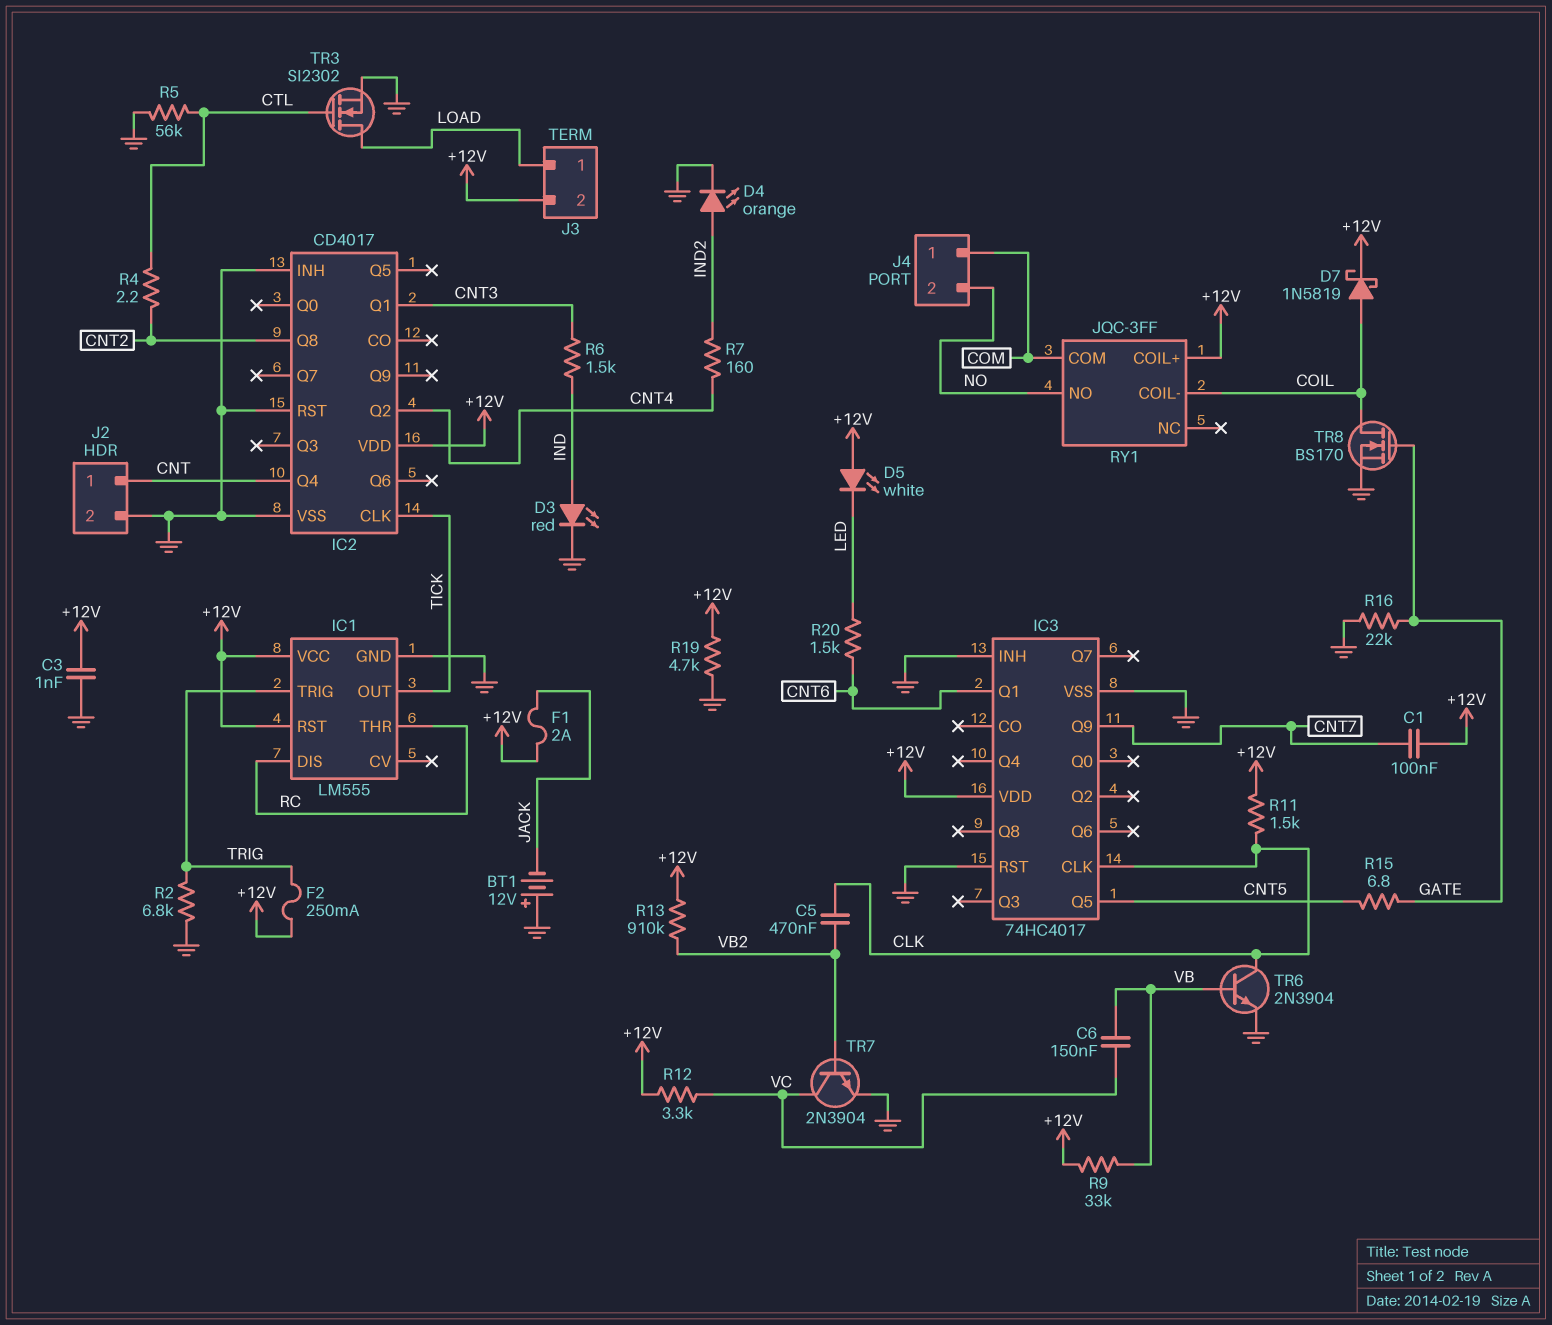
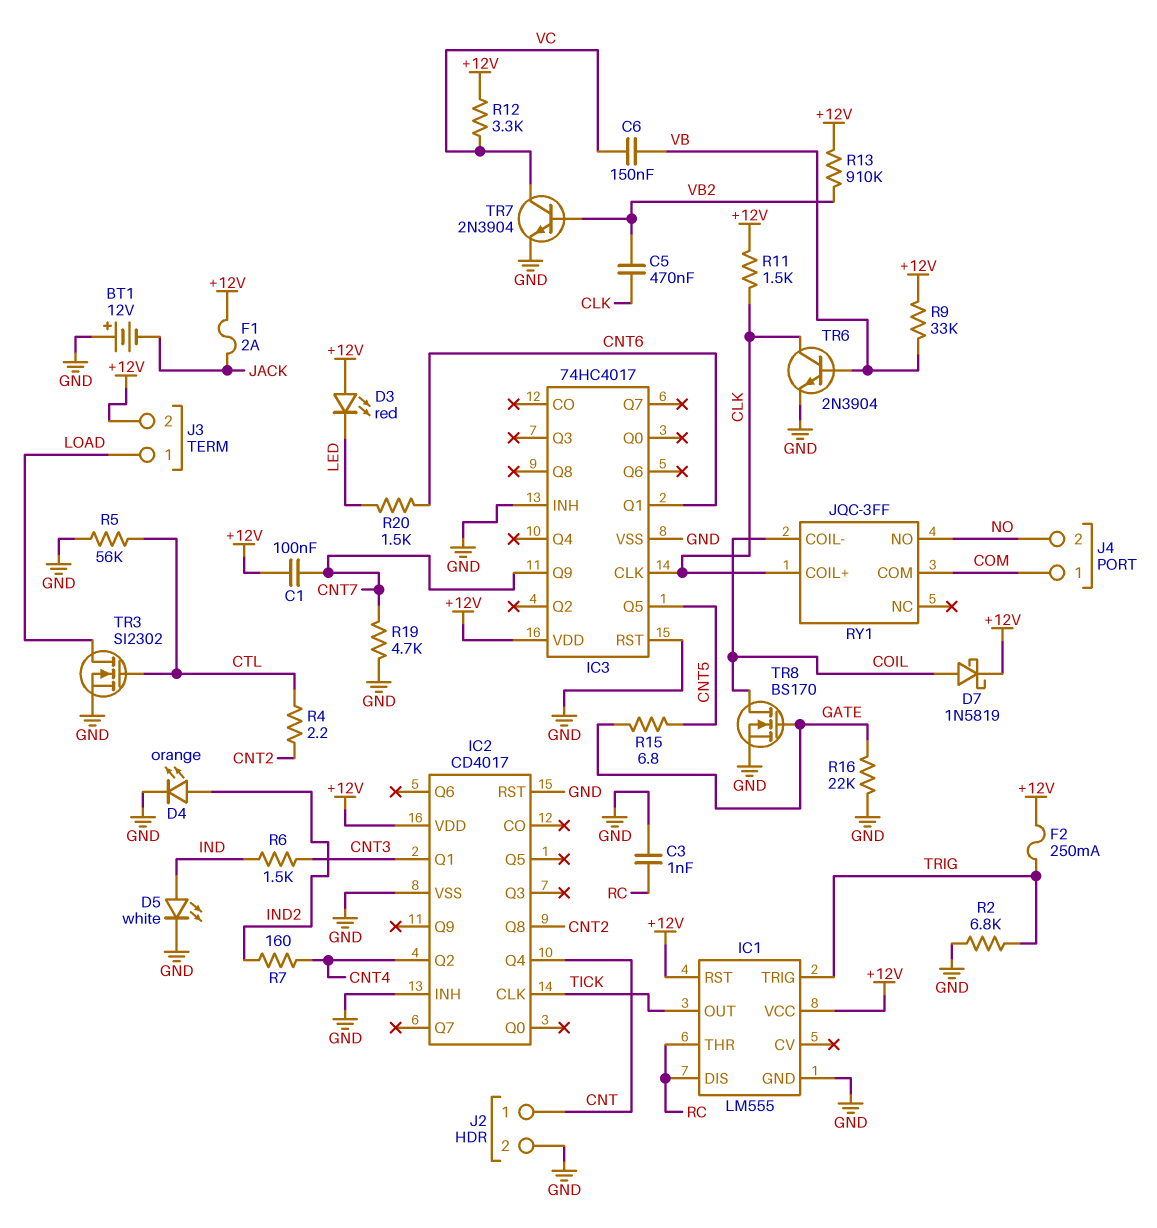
C3: 1nF (+12V, GND) -> 1nF (GND, RC)
D3: LED red (A IND, K GND) -> LED red (A +12V, K LED)
D5: LED white (A +12V, K LED) -> LED white (A IND, K GND)
R19: 4.7k (+12V, GND) -> 4.7k (CNT7, GND)
RY1 pin COIL+: +12V -> CLK

